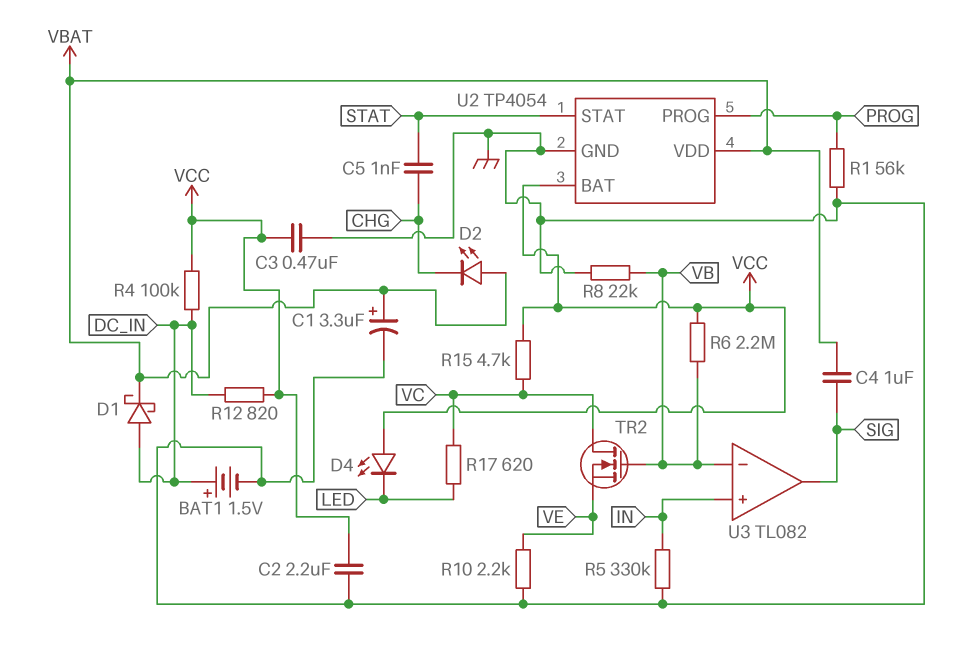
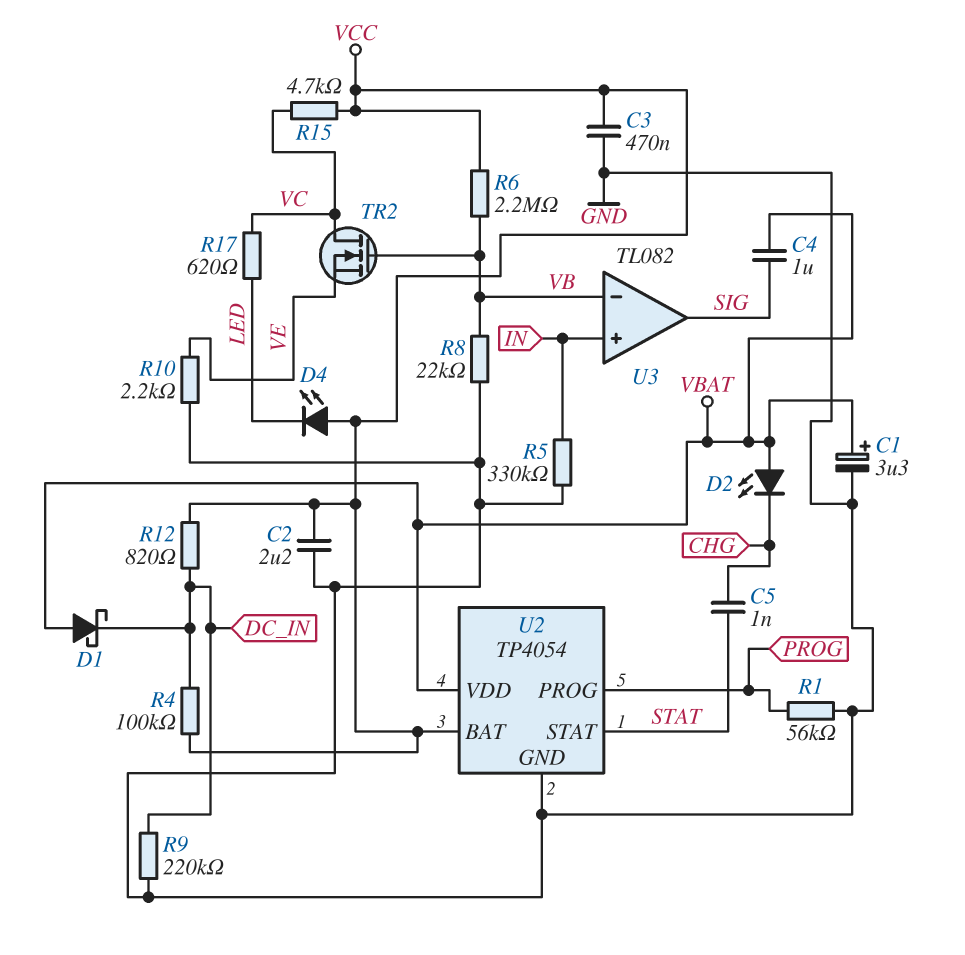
BAT1: 1.5V (plus DC_IN, minus GND) -> none
D1: schottky (A DC_IN, K VBAT) -> schottky (A VBAT, K DC_IN)
R9: none -> 220k (DC_IN, GND)

